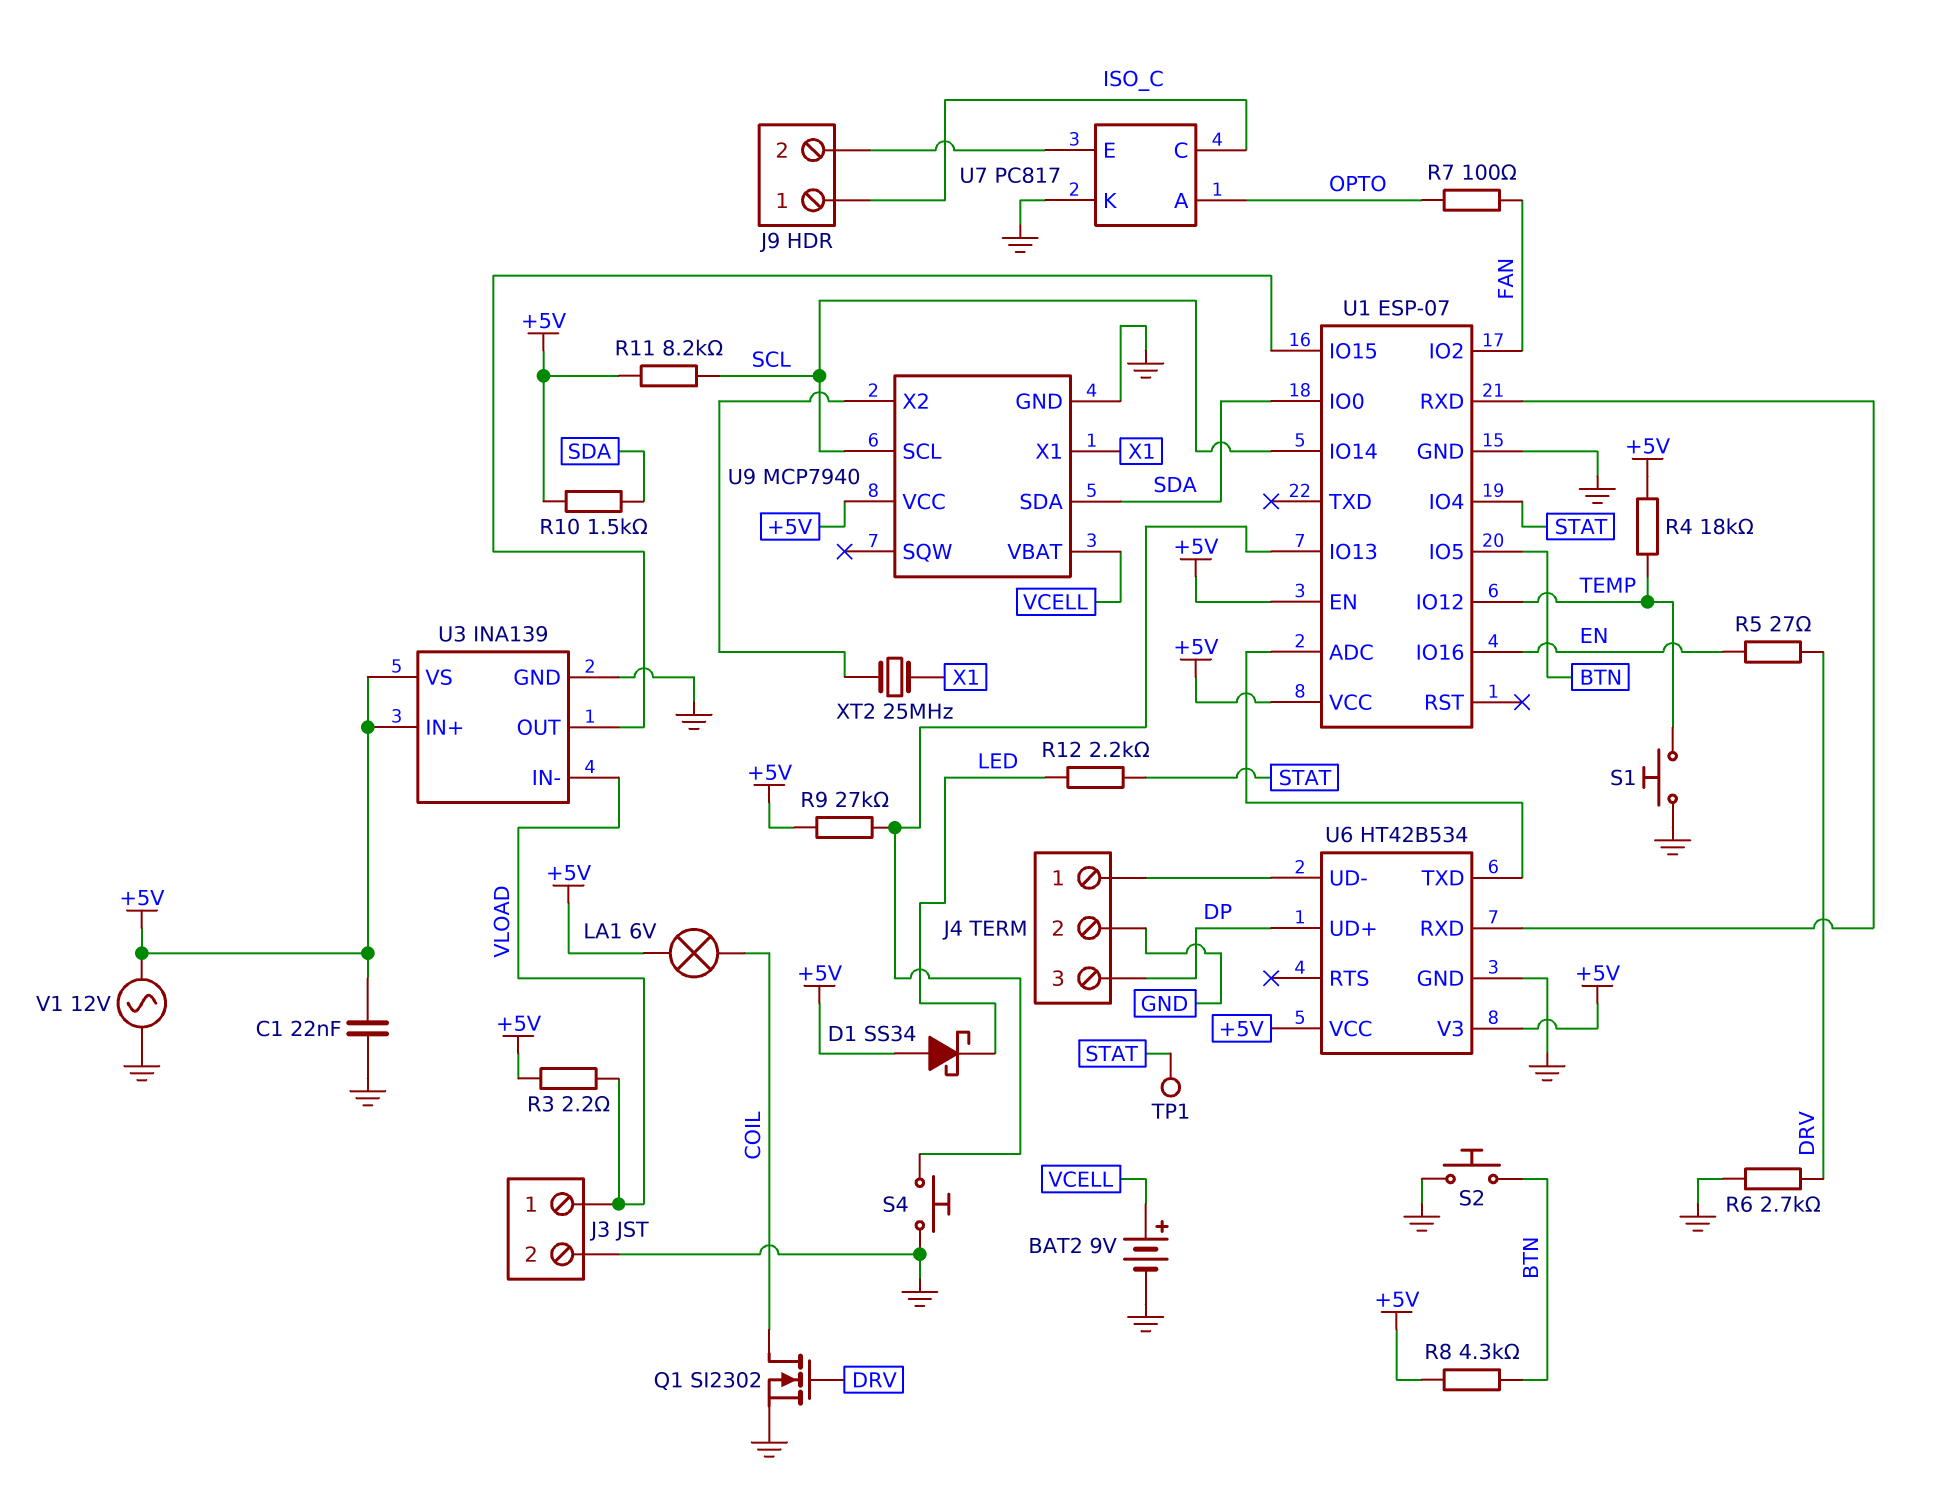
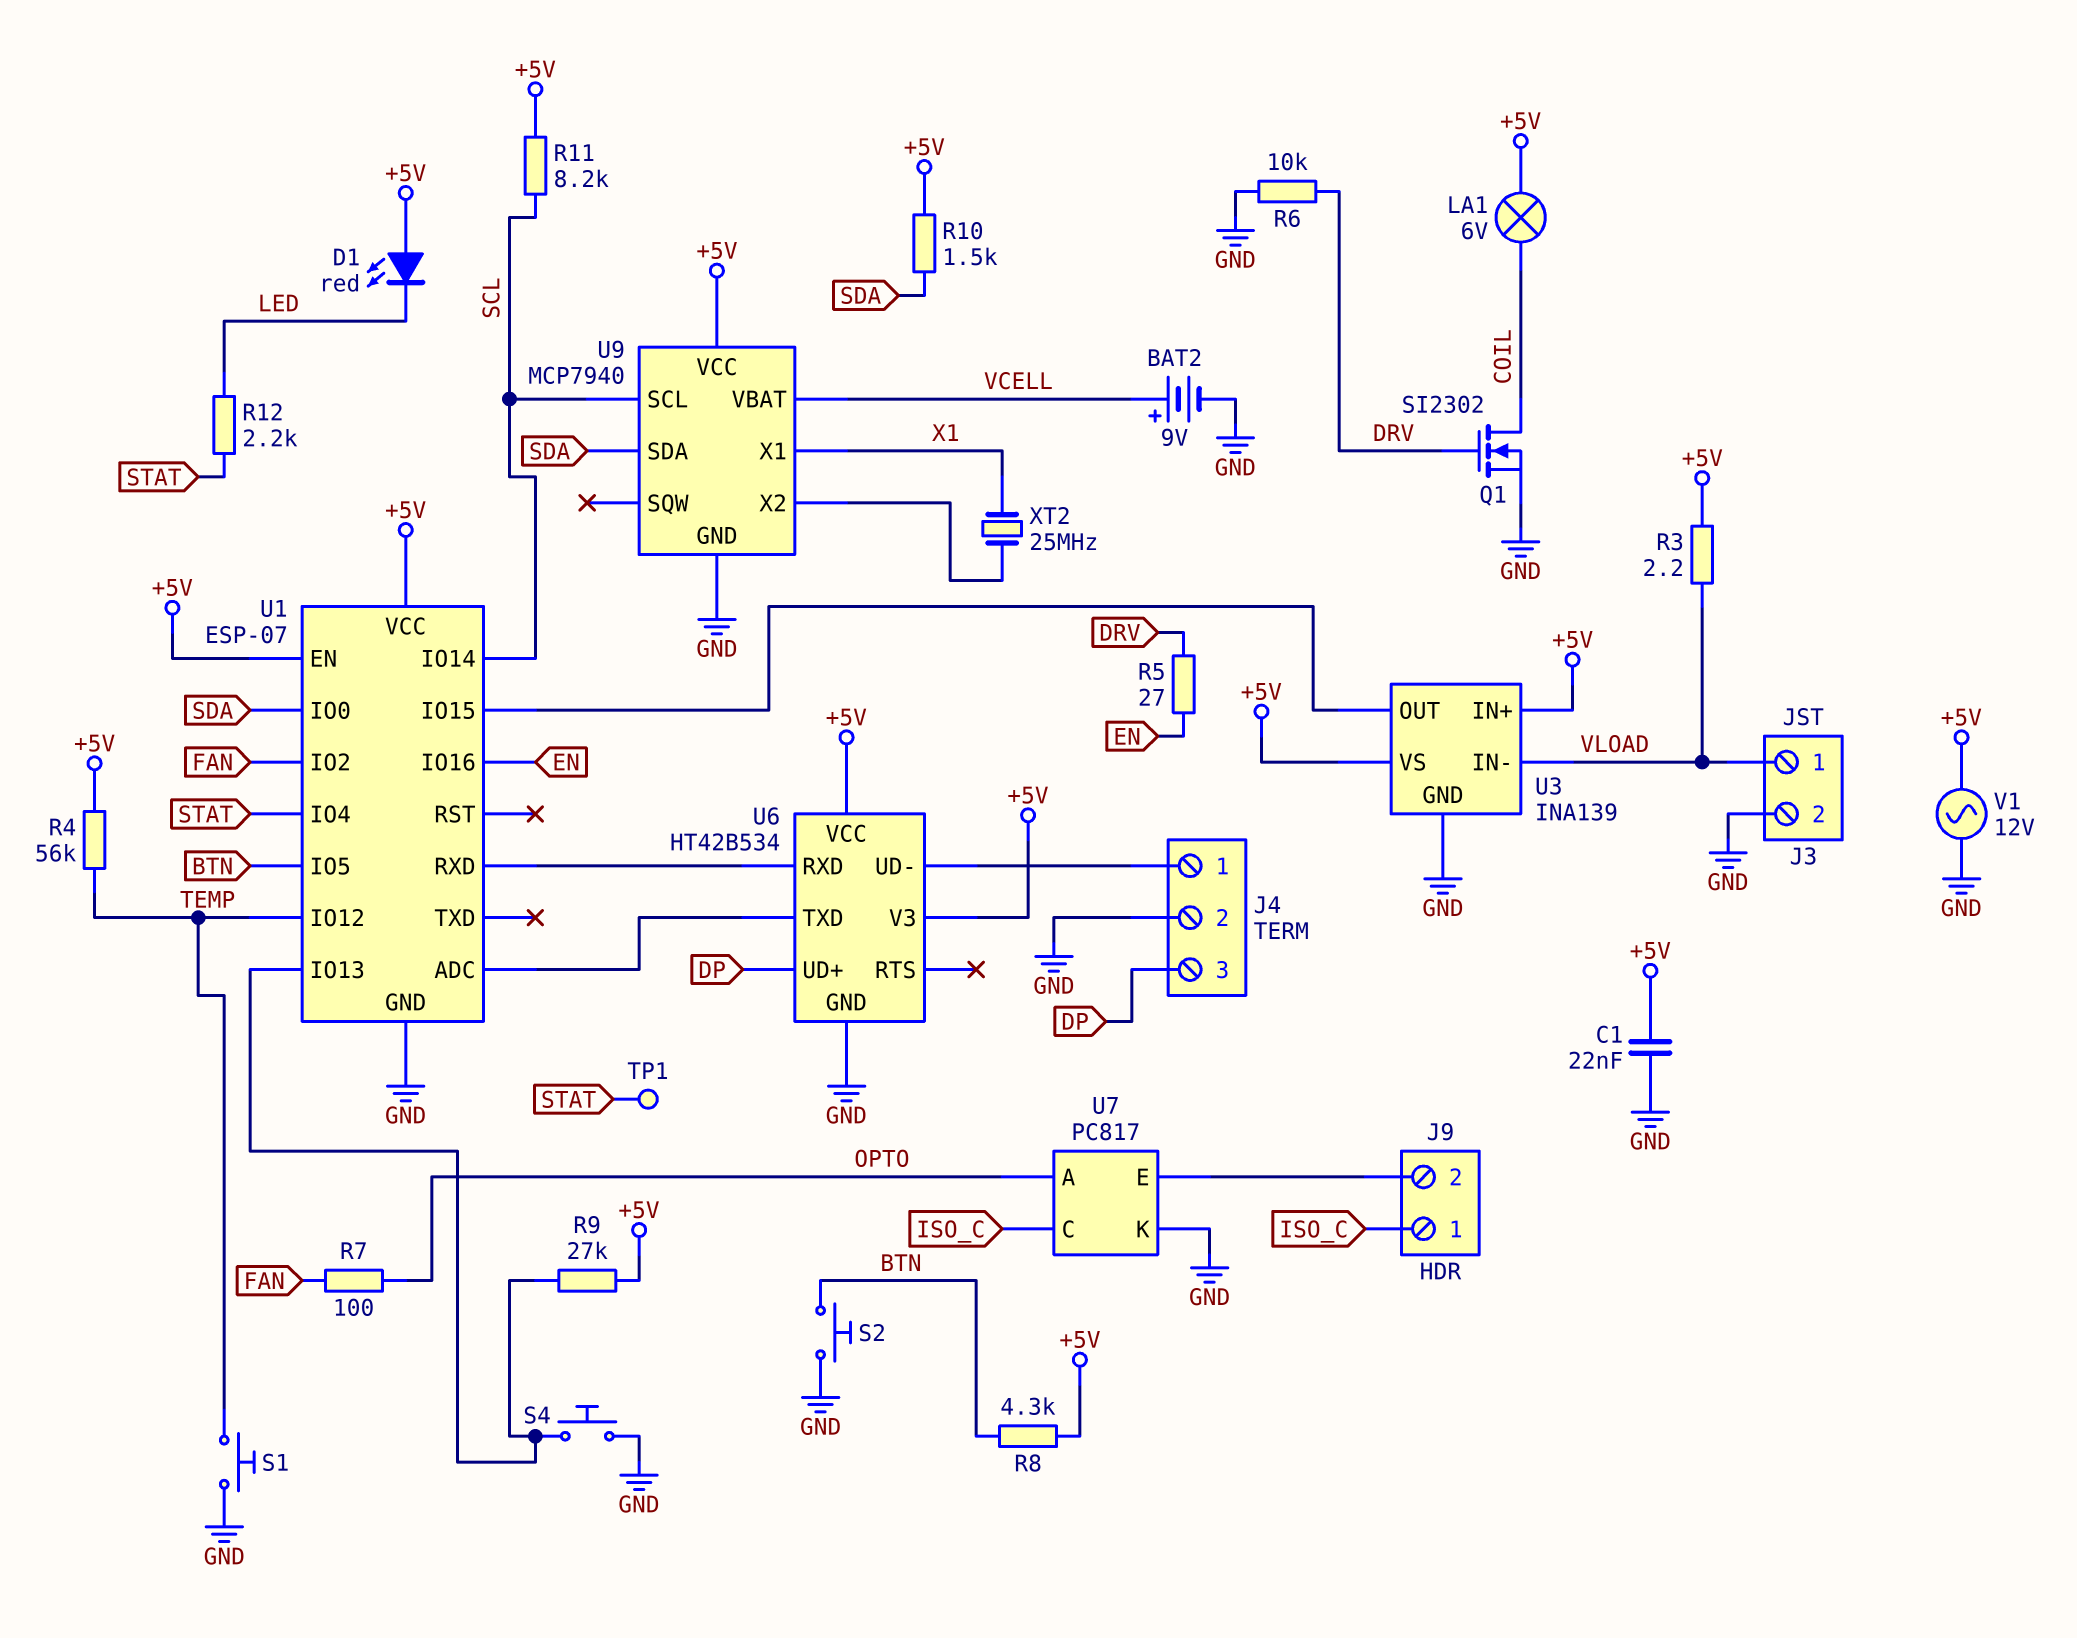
D1: schottky SS34 (A +5V, K LED) -> LED red (A +5V, K LED)
R4: 18k (+5V, TEMP) -> 56k (+5V, TEMP)
R6: 2.7k (DRV, GND) -> 10k (DRV, GND)

